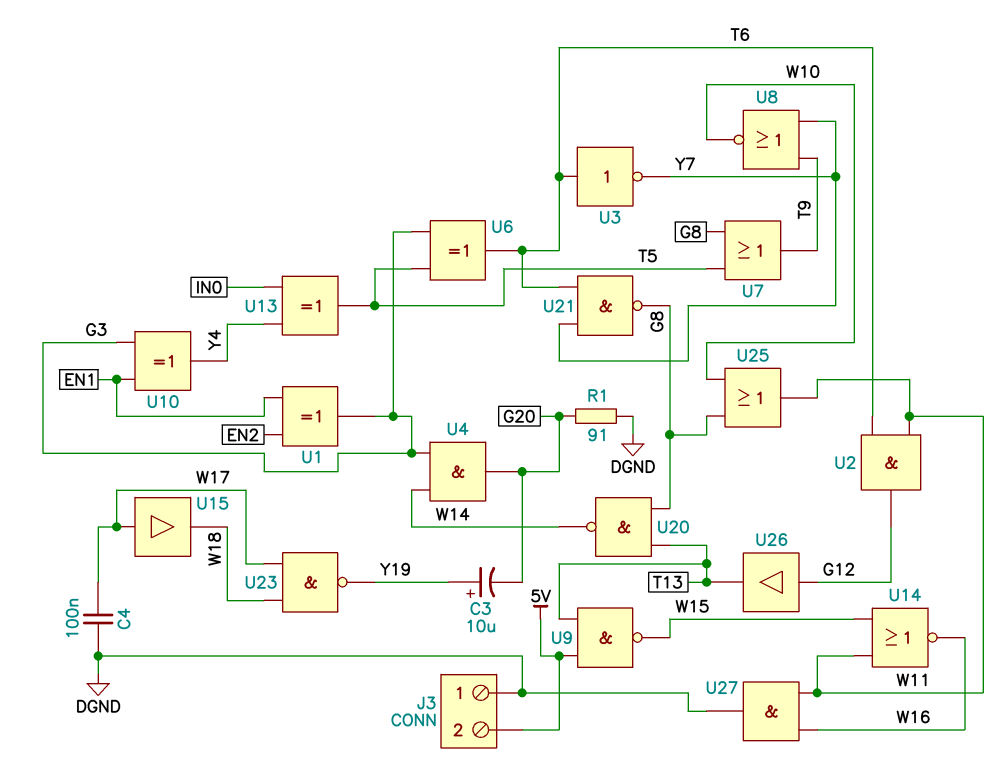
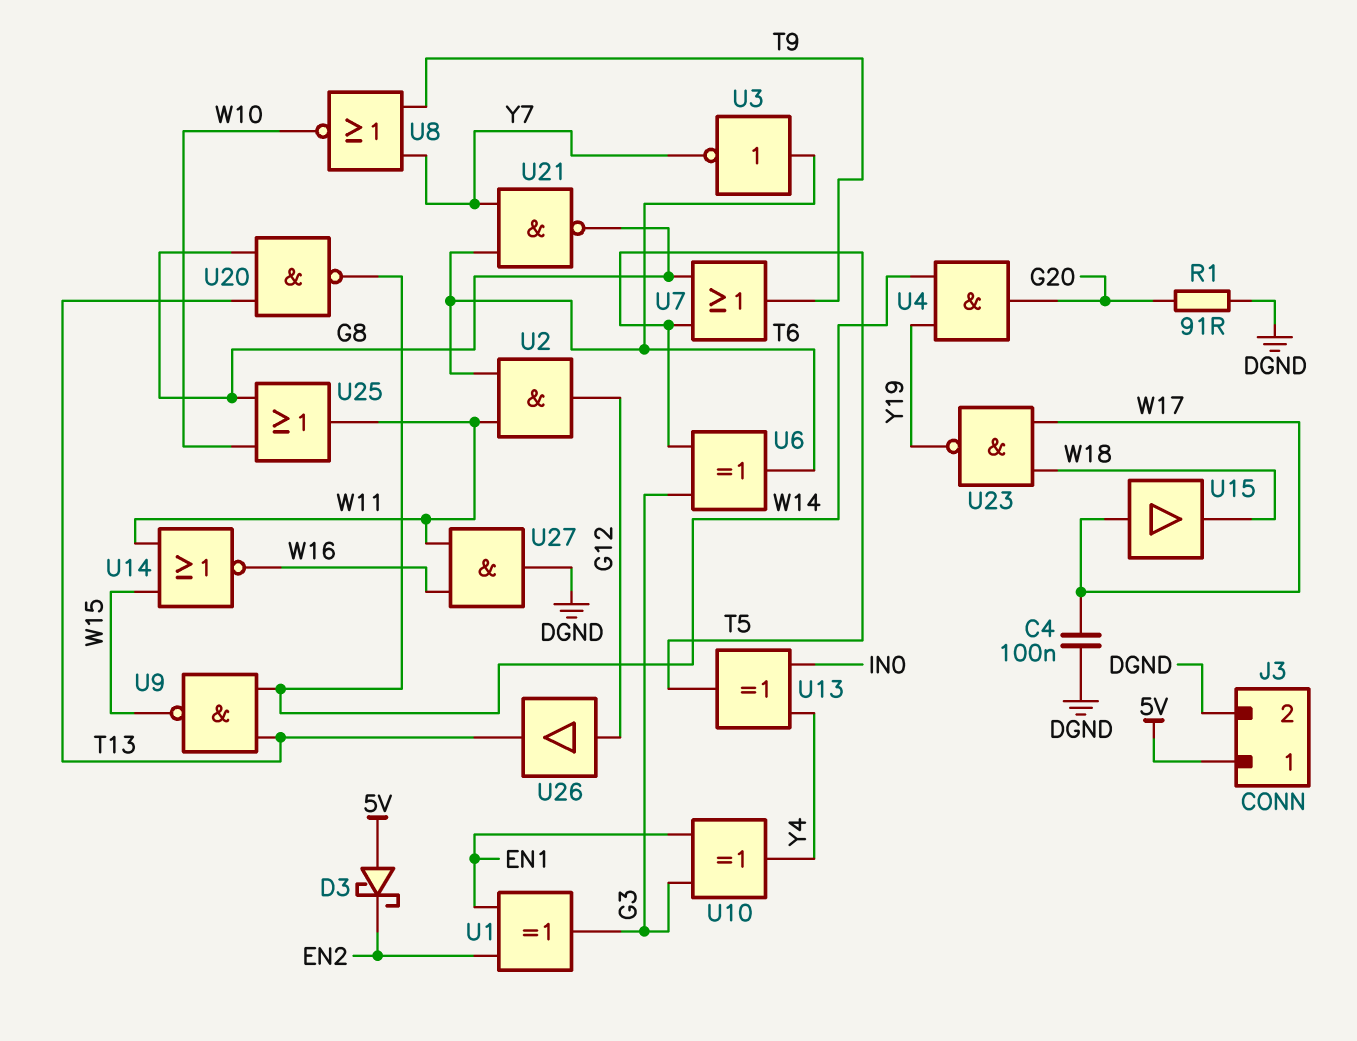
C3: 10uF (plus Y19, minus G20) -> none
D3: none -> schottky (A 5V, K EN2)
J3 pin 1: DGND -> 5V
J3 pin 2: 5V -> DGND
U4: AND (in G3, in W14, out G20) -> AND (in W14, in Y19, out G20)
U9: NAND (in 5V, in T13, out W15) -> NAND (in T13, in W14, out W15)

